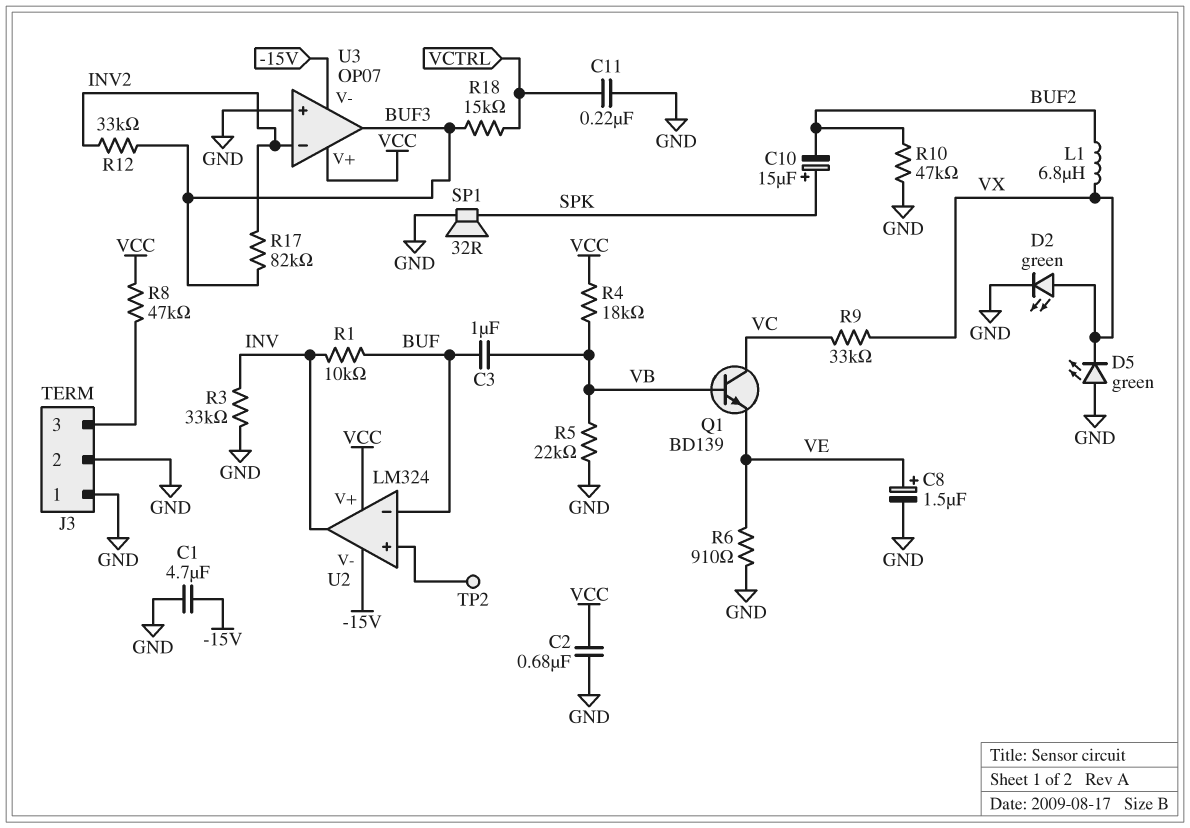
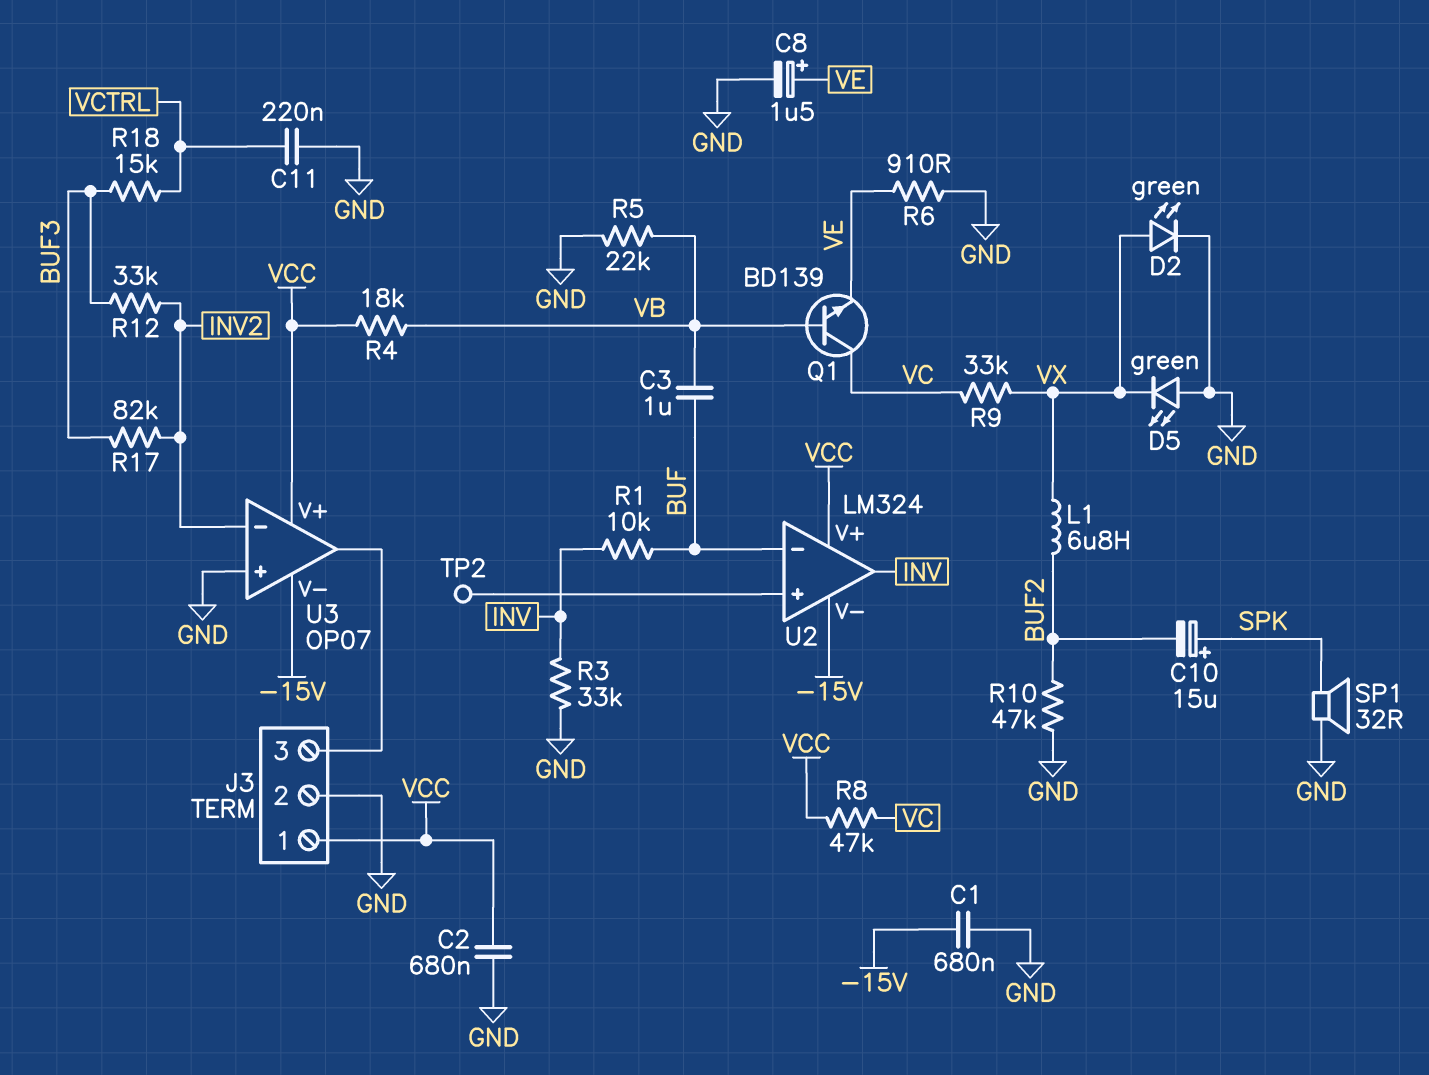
C1: 4.7uF (-15V, GND) -> 680nF (-15V, GND)
J3 pin 1: GND -> VCC
R8: 47k (J3/3, VCC) -> 47k (VC, VCC)
U3 pin out: BUF3 -> J3/3

